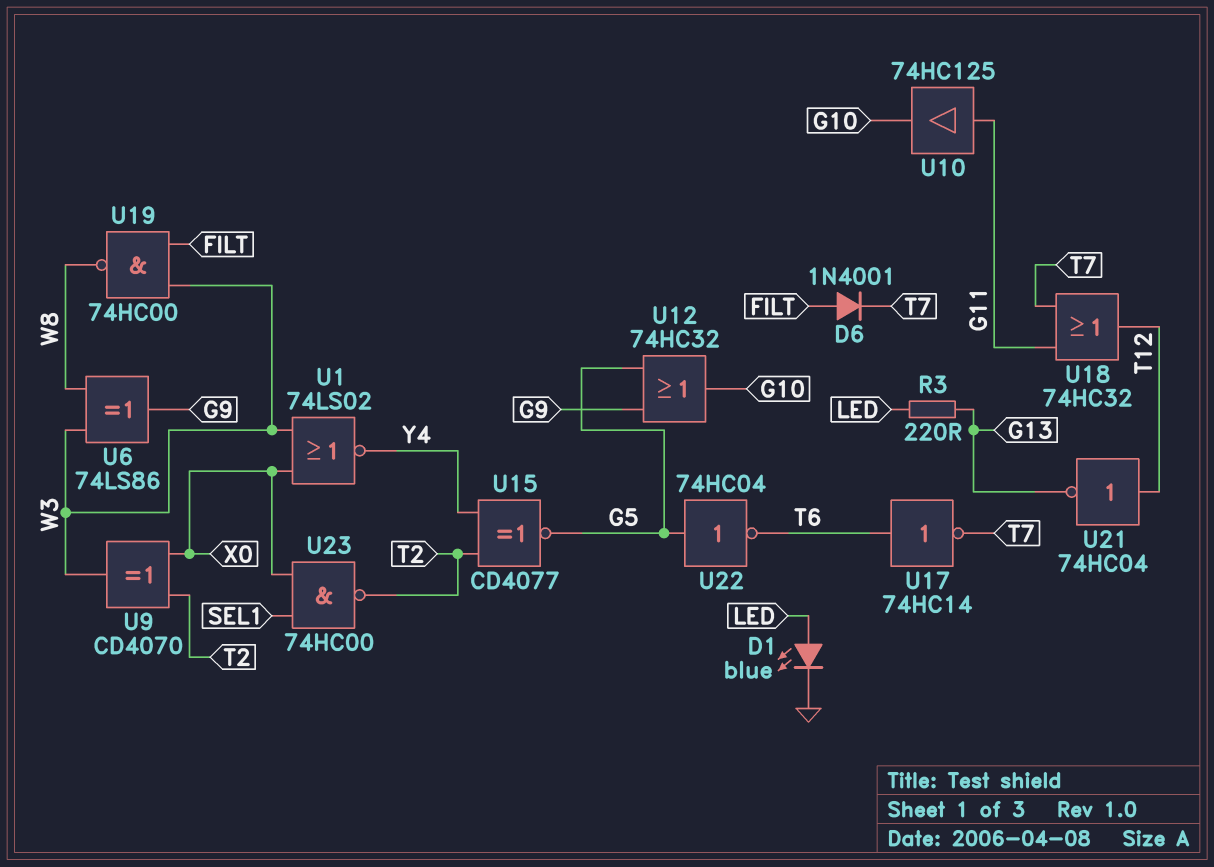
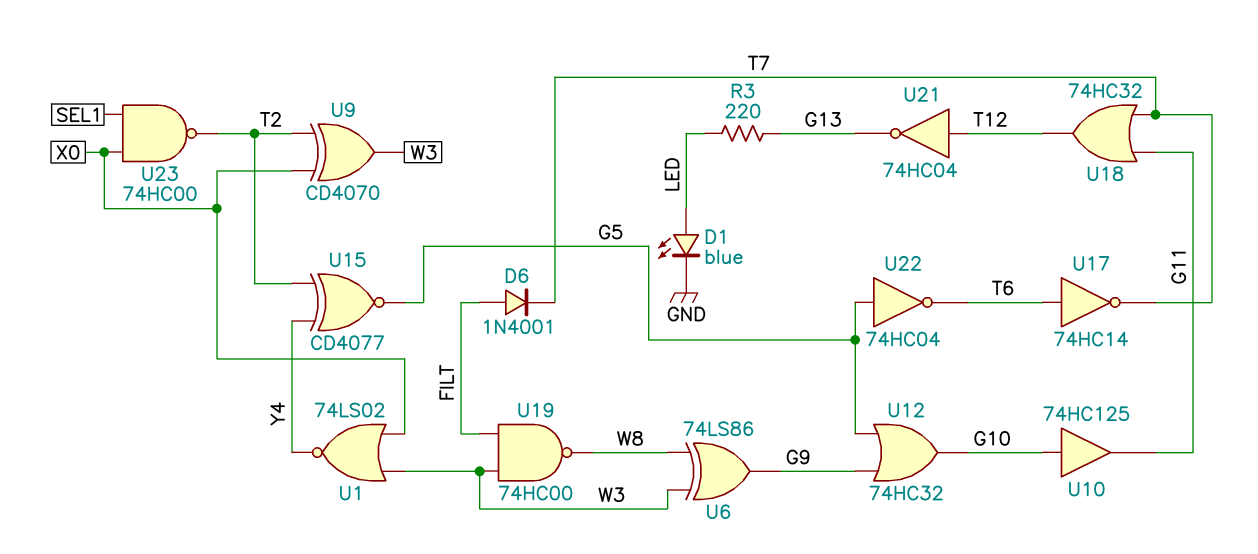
U10: buffer 74HC125 (in G11, out G10) -> buffer 74HC125 (in G10, out G11)

